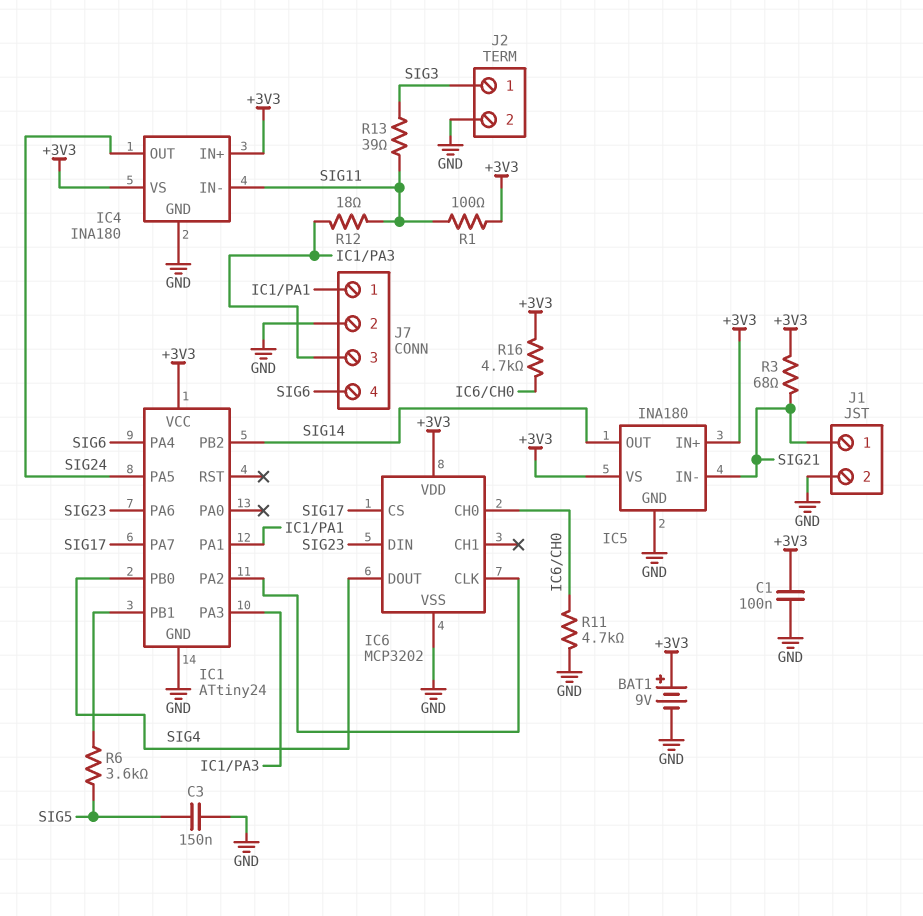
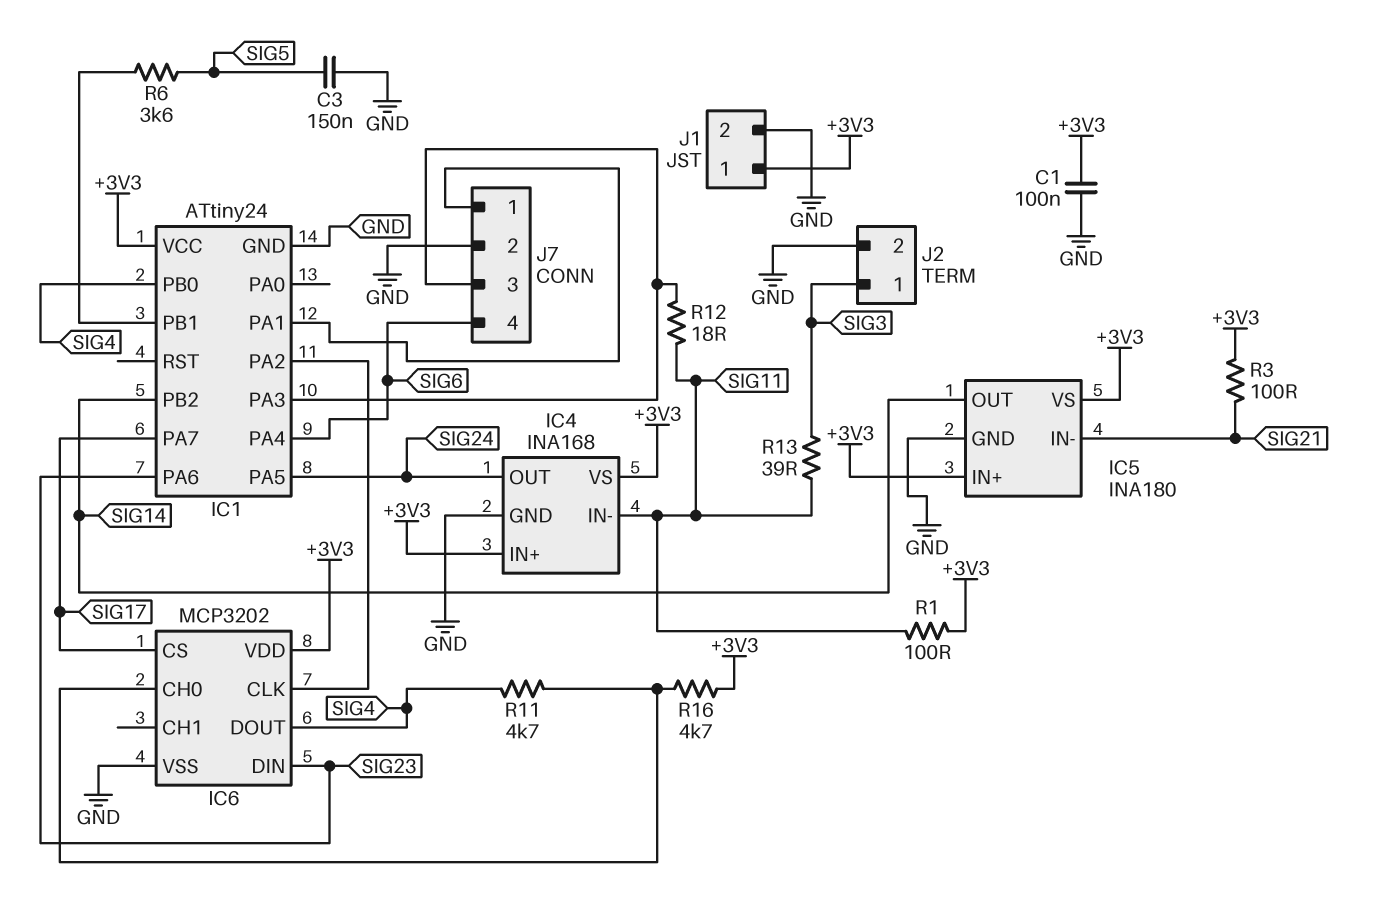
BAT1: 9V (plus +3V3, minus GND) -> none
IC4: INA180 -> INA168
J1 pin 1: SIG21 -> +3V3
R3: 68 (+3V3, SIG21) -> 100 (+3V3, SIG21)
R11: 4.7k (GND, IC6/CH0) -> 4.7k (IC6/CH0, SIG4)

